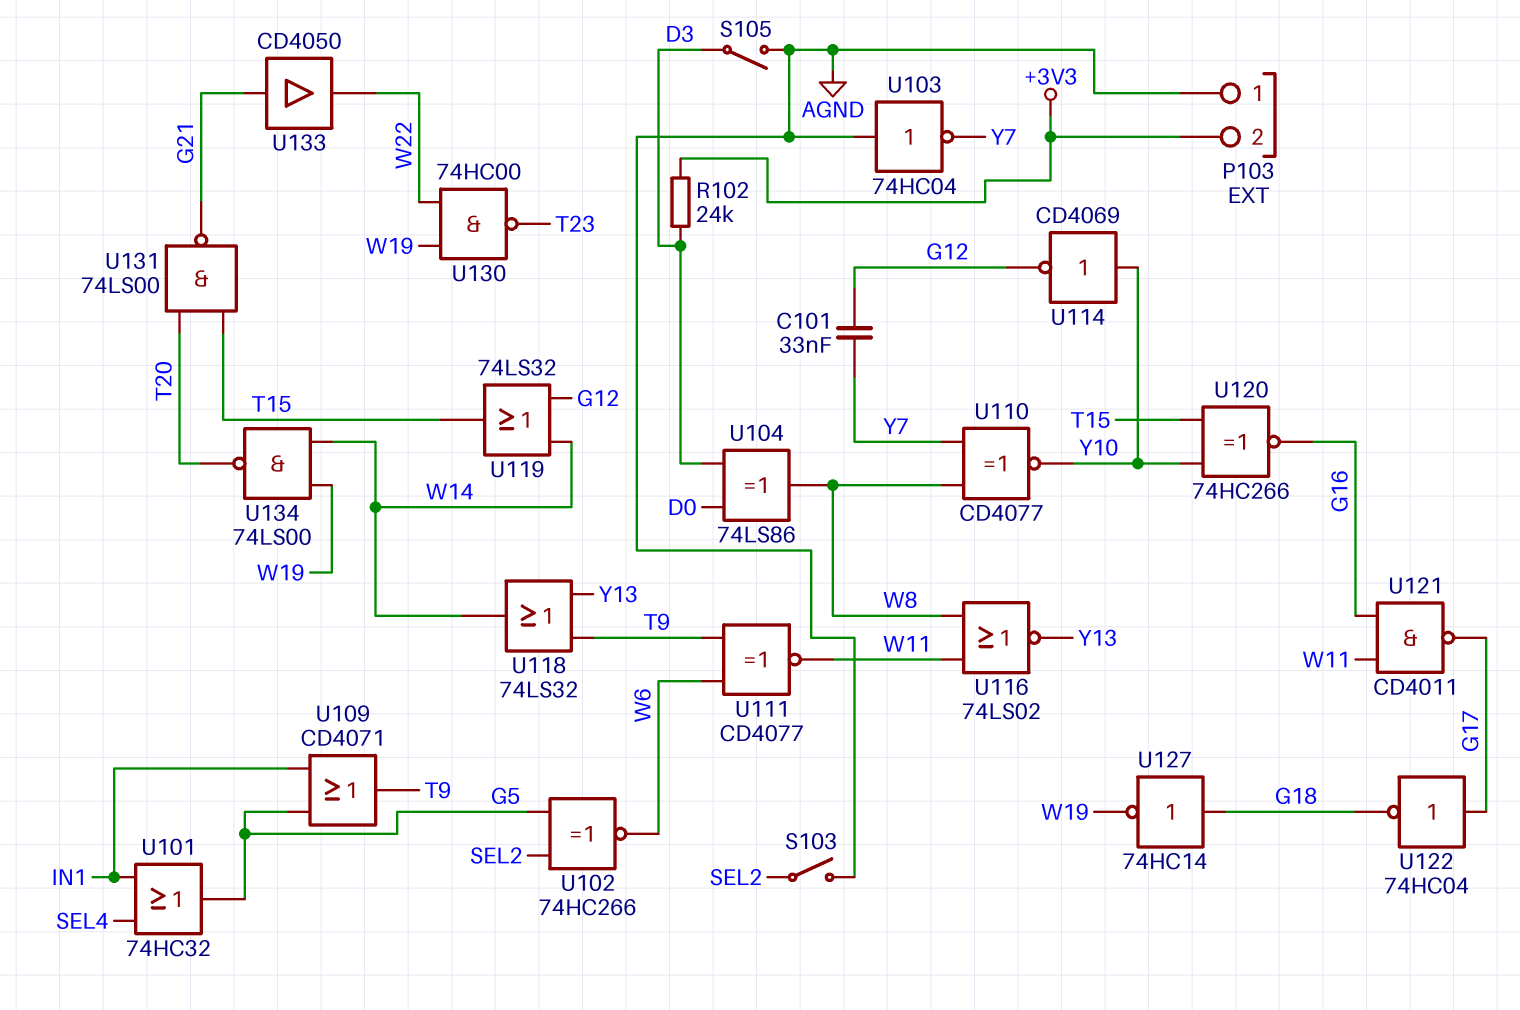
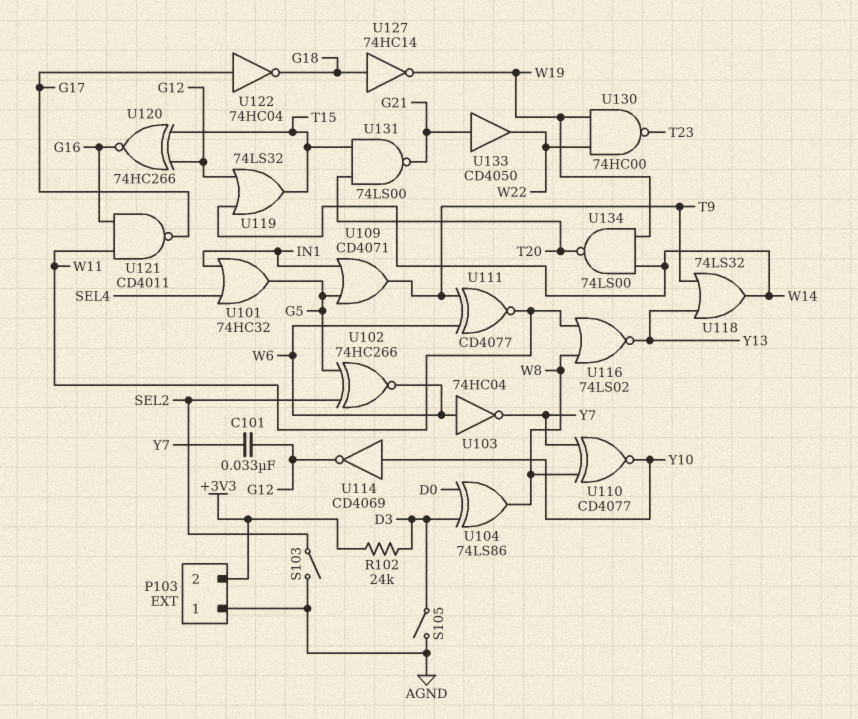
U103: NOT 74HC04 (in AGND, out Y7) -> NOT 74HC04 (in W6, out Y7)
U120: XNOR 74HC266 (in T15, in Y10, out G16) -> XNOR 74HC266 (in G12, in T15, out G16)

